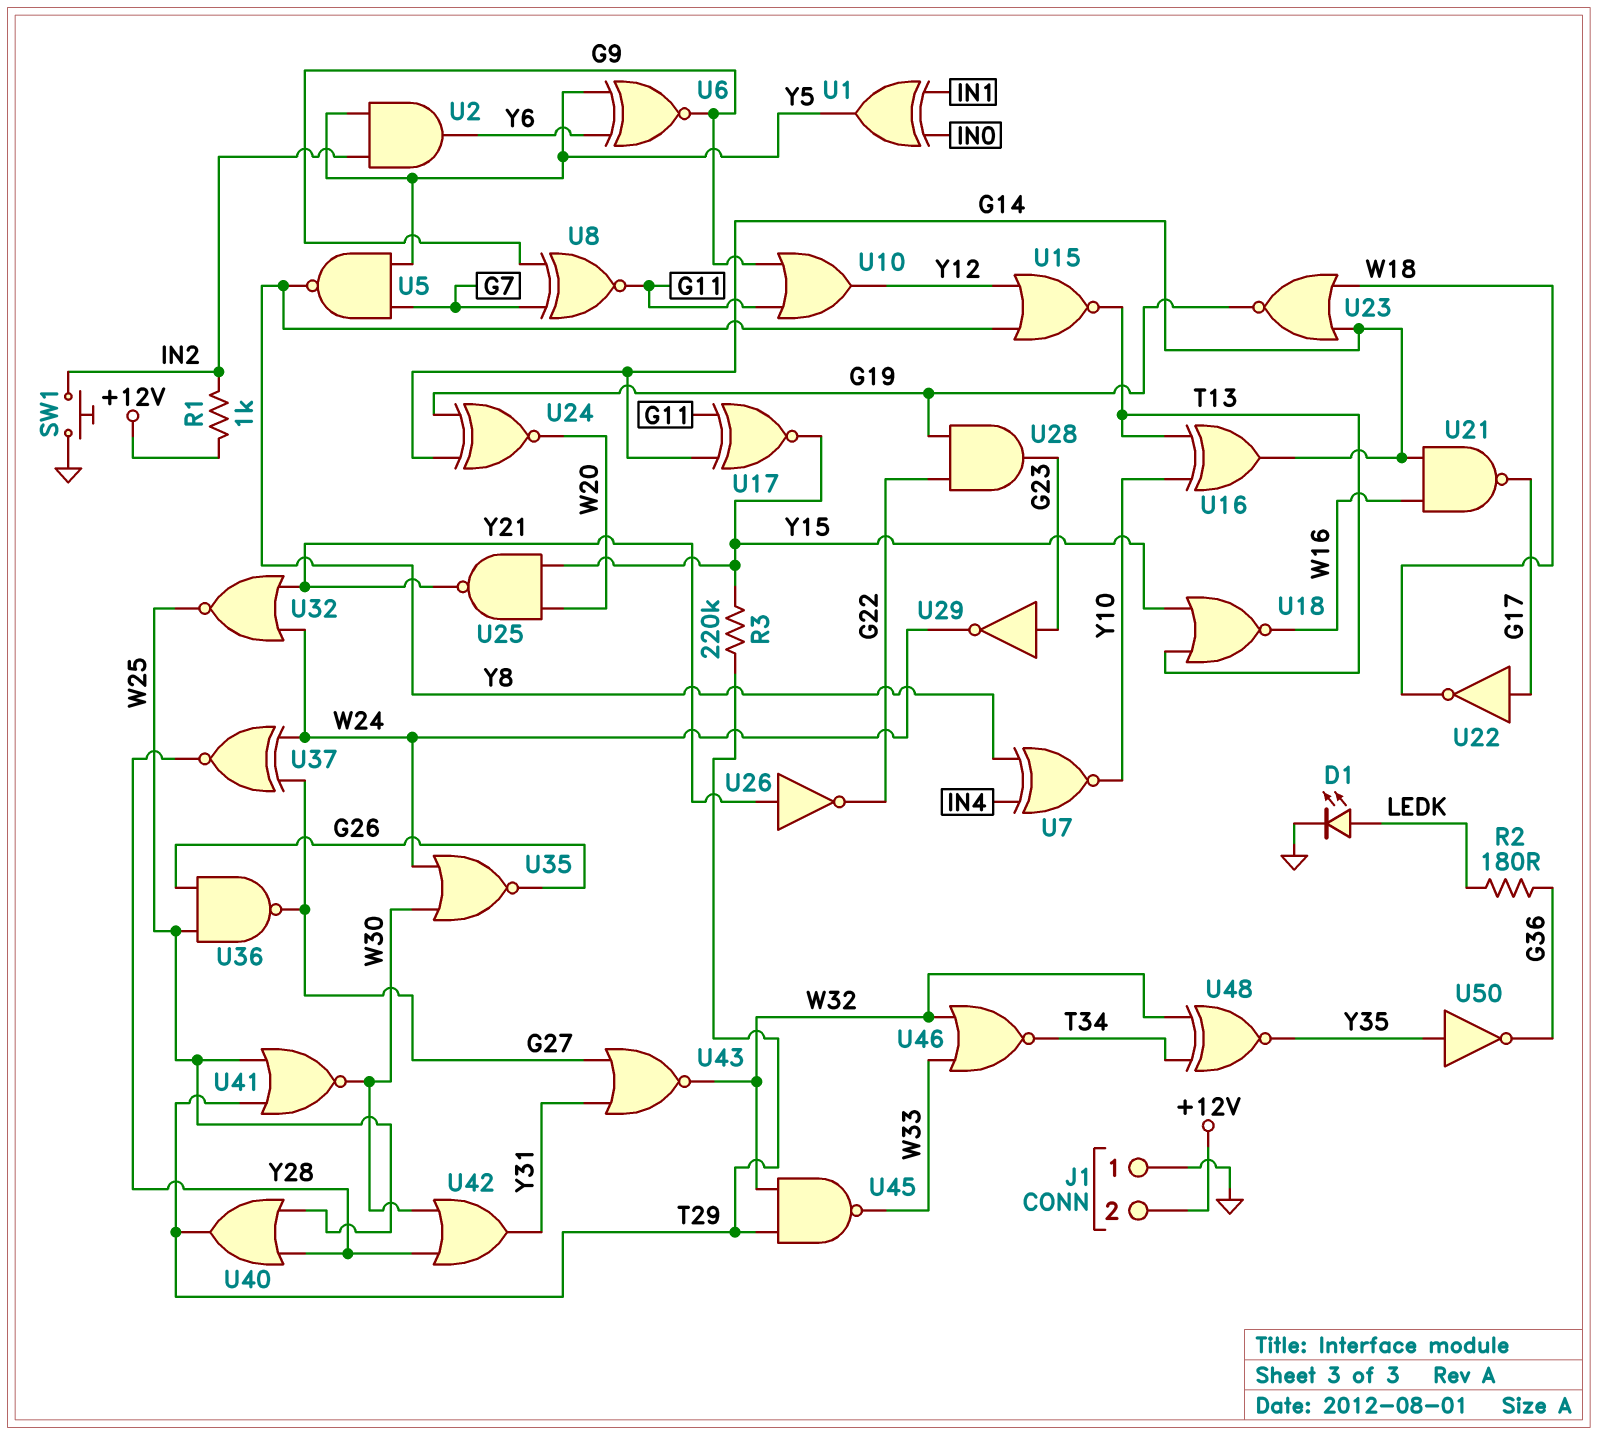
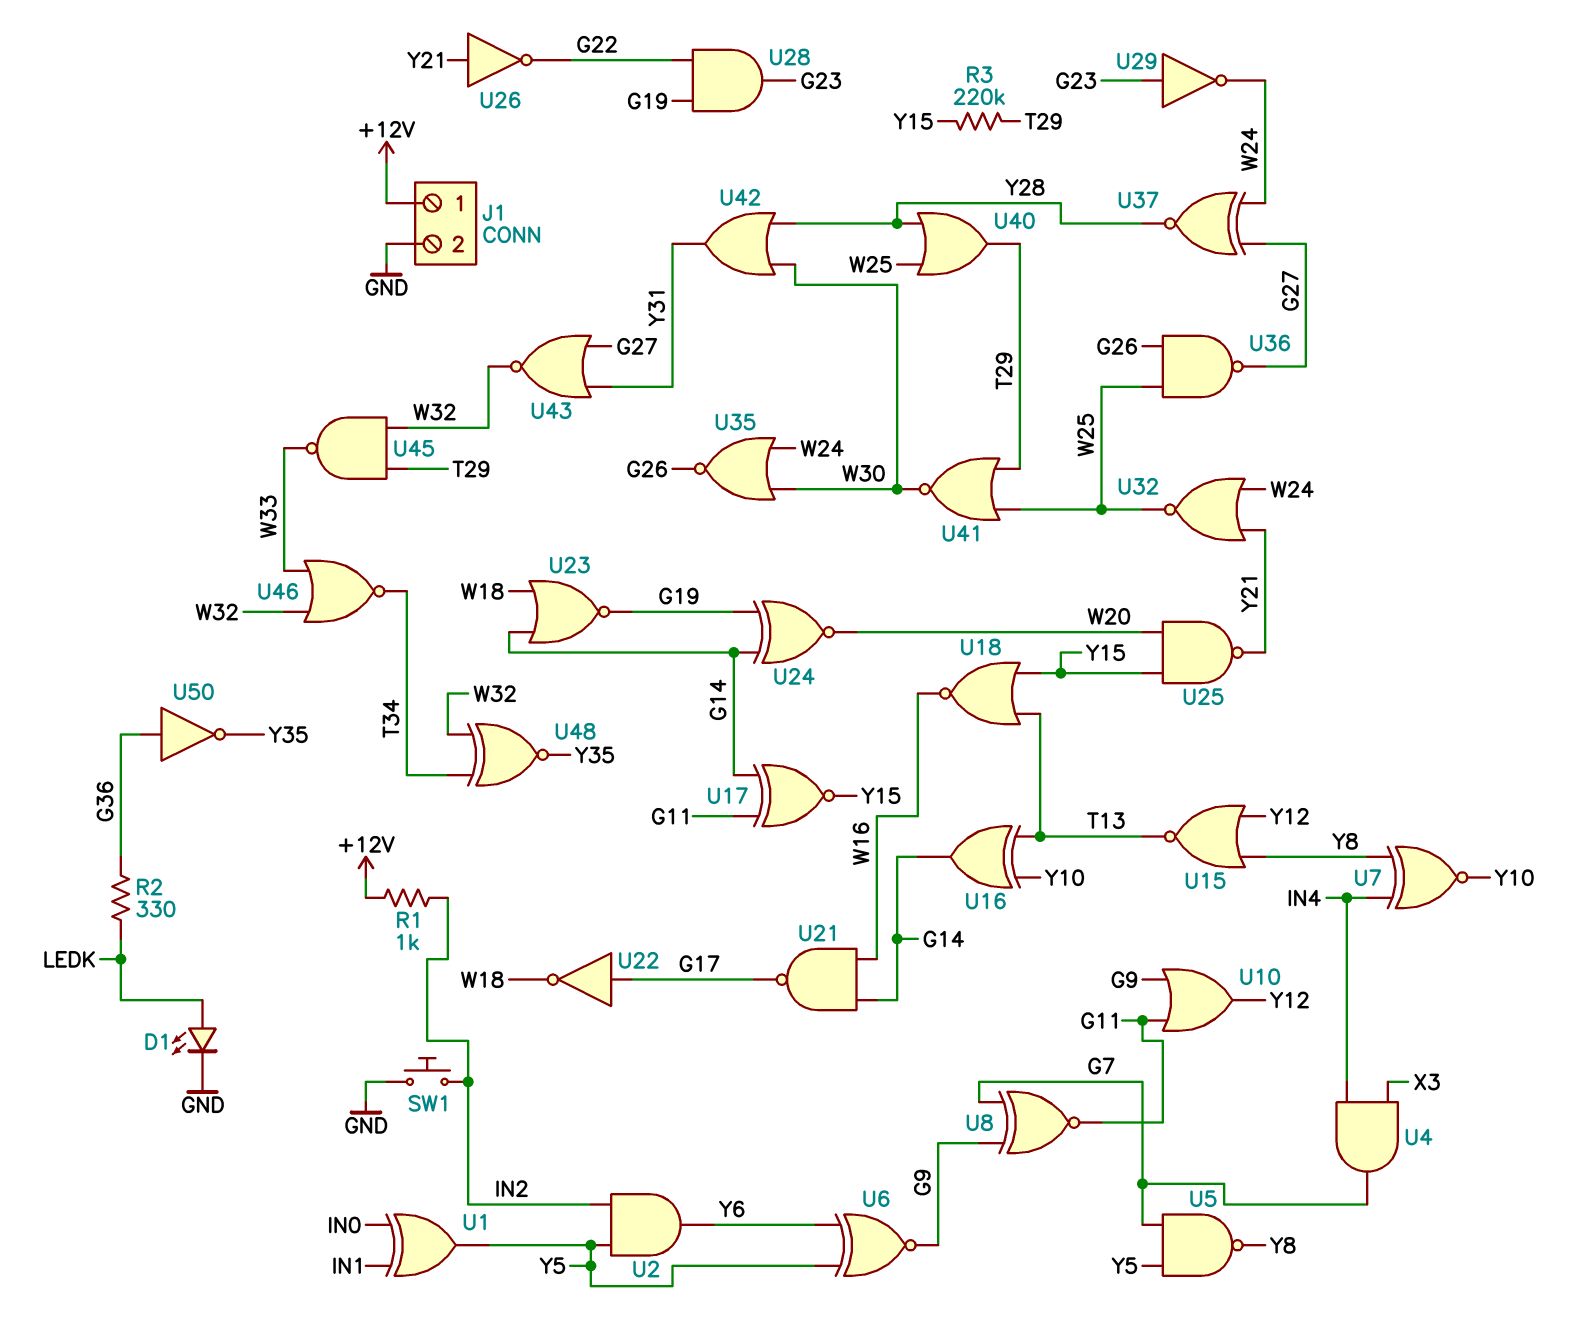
J1 pin 1: GND -> +12V
J1 pin 2: +12V -> GND
R2: 180 (G36, LEDK) -> 330 (G36, LEDK)
U4: none -> AND (in IN4, in X3, out G7)
U50: NOT (in Y35, out G36) -> NOT (in G36, out Y35)

